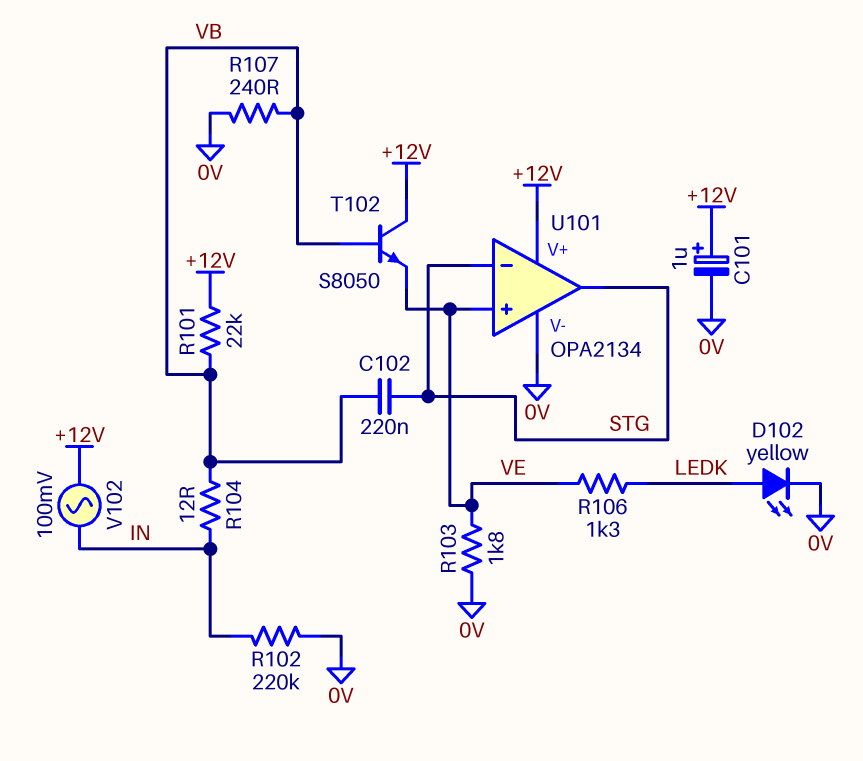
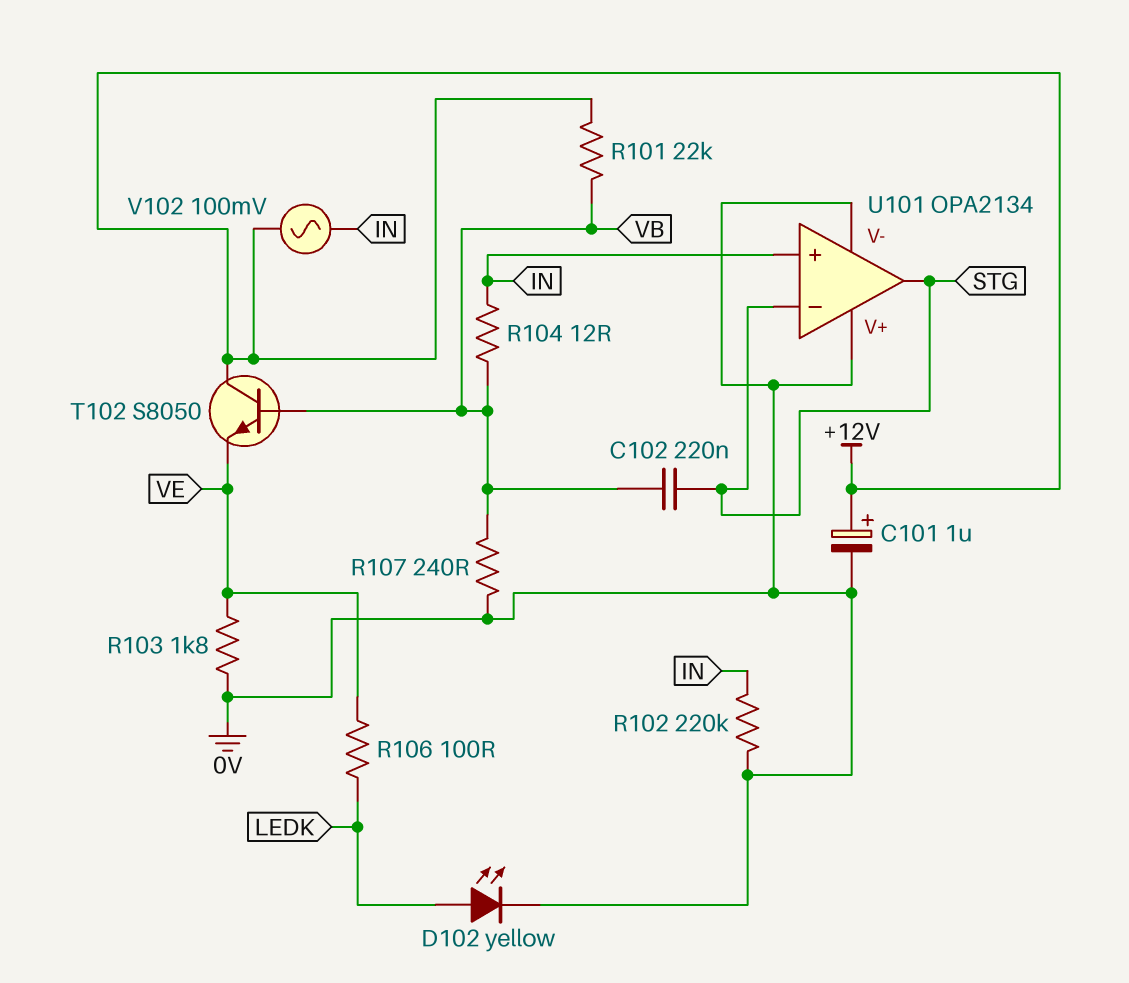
R106: 1.3k (LEDK, VE) -> 100 (LEDK, VE)
U101 pin V+: +12V -> 0V
U101 pin in+: VE -> IN

